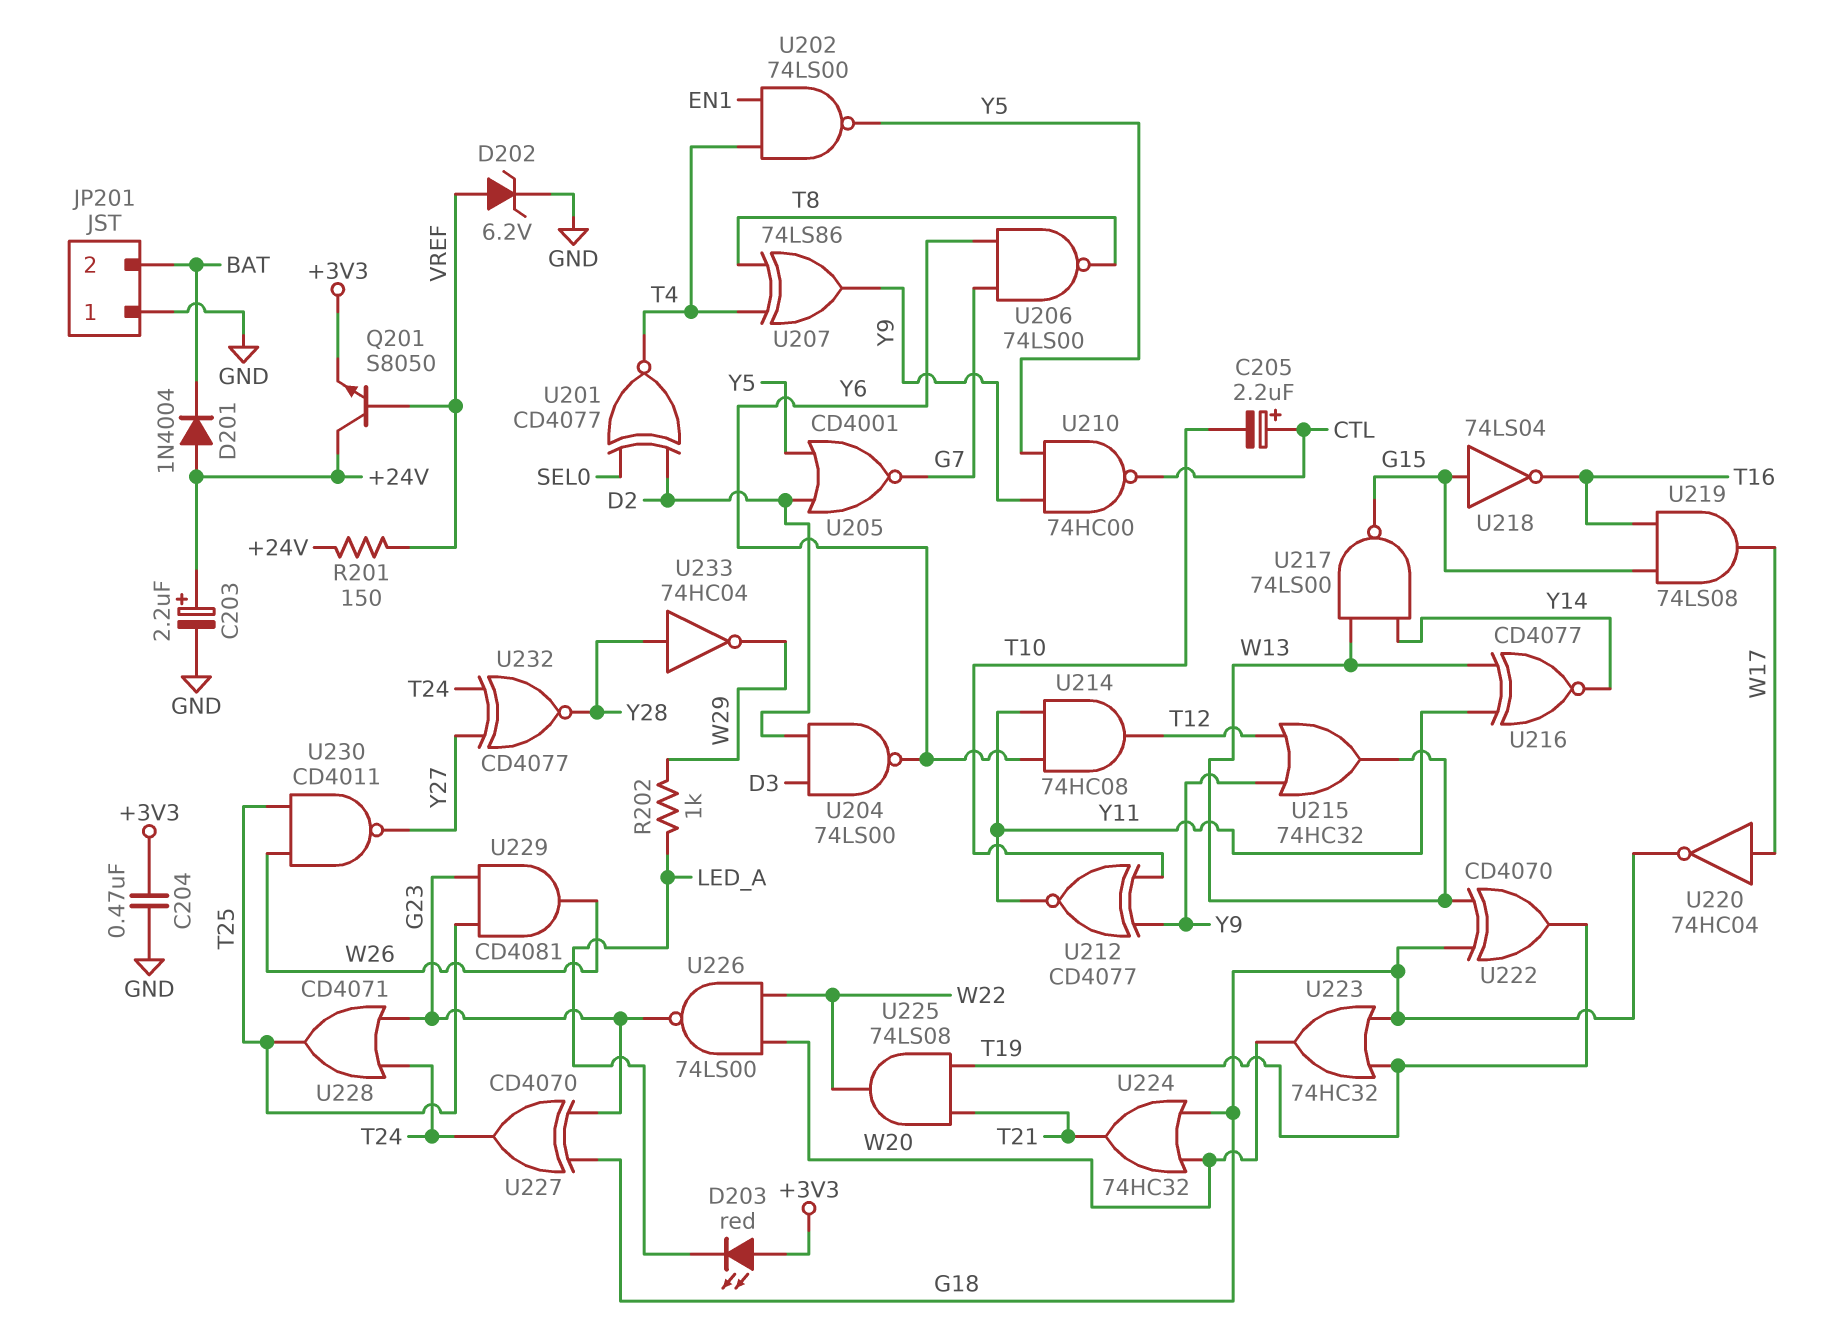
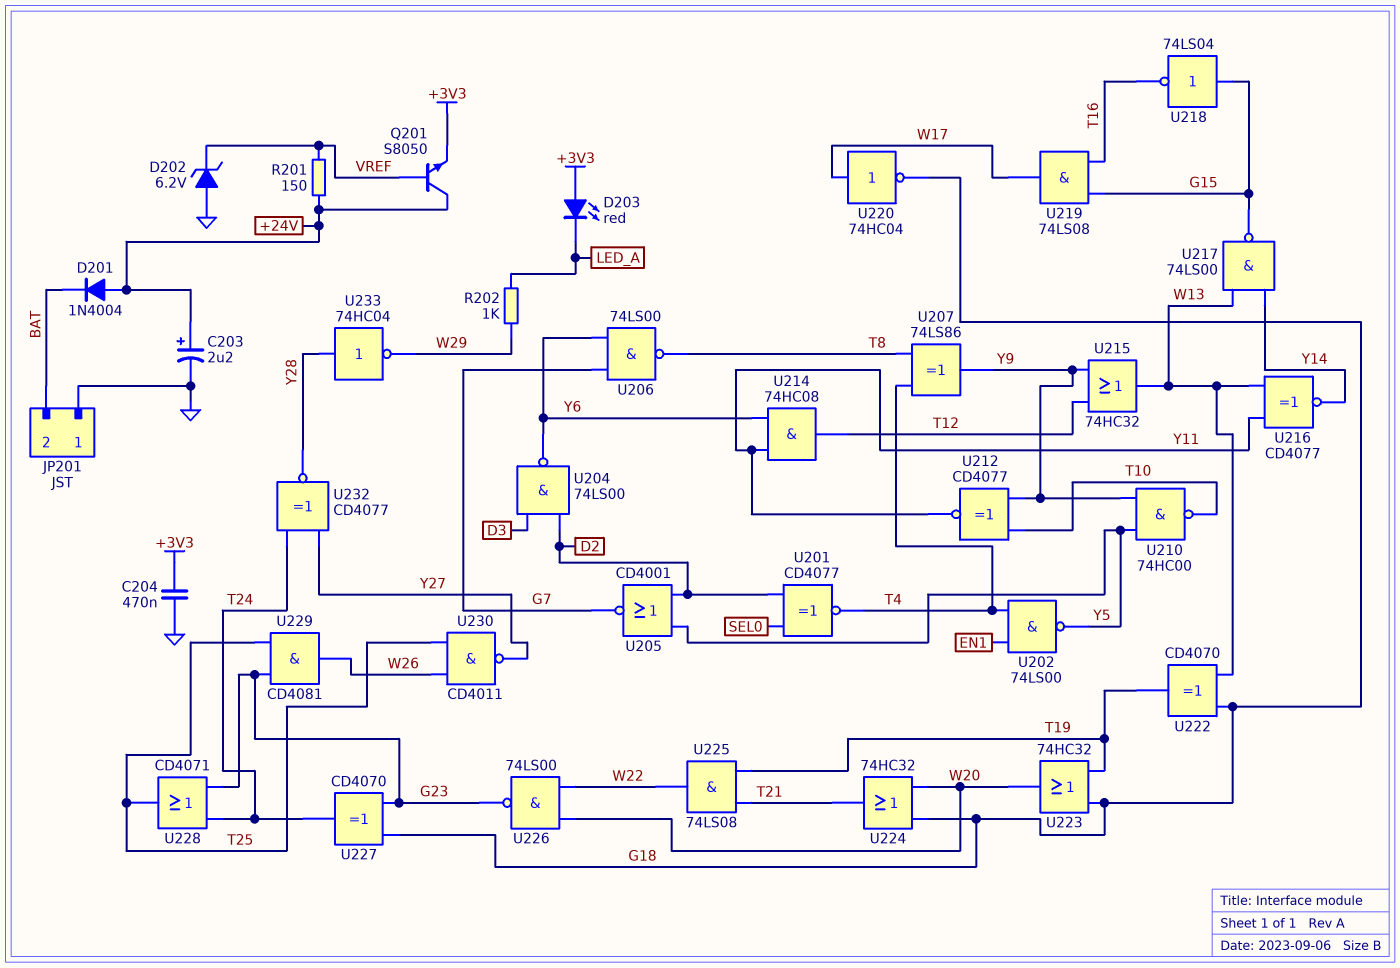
C205: 2.2uF (plus CTL, minus T10) -> none
D202: zener 6.2V (A VREF, K GND) -> zener 6.2V (A GND, K VREF)
U210: NAND 74HC00 (in Y5, in Y9, out CTL) -> NAND 74HC00 (in Y5, in Y9, out T10)

